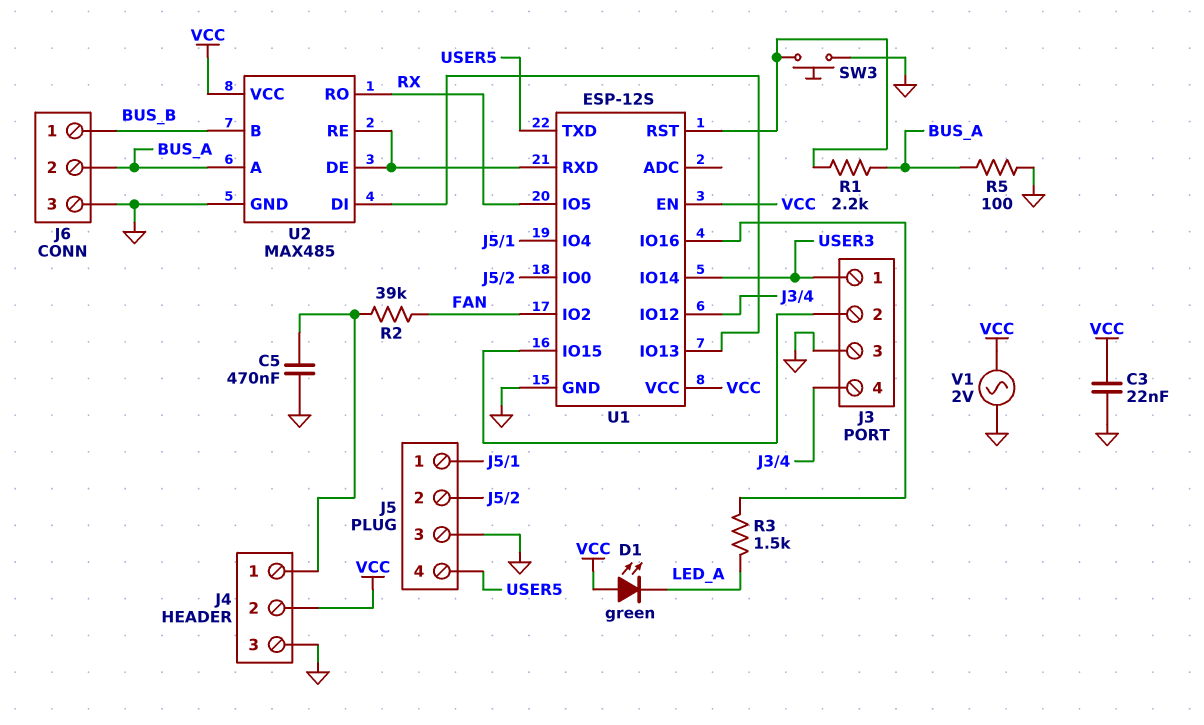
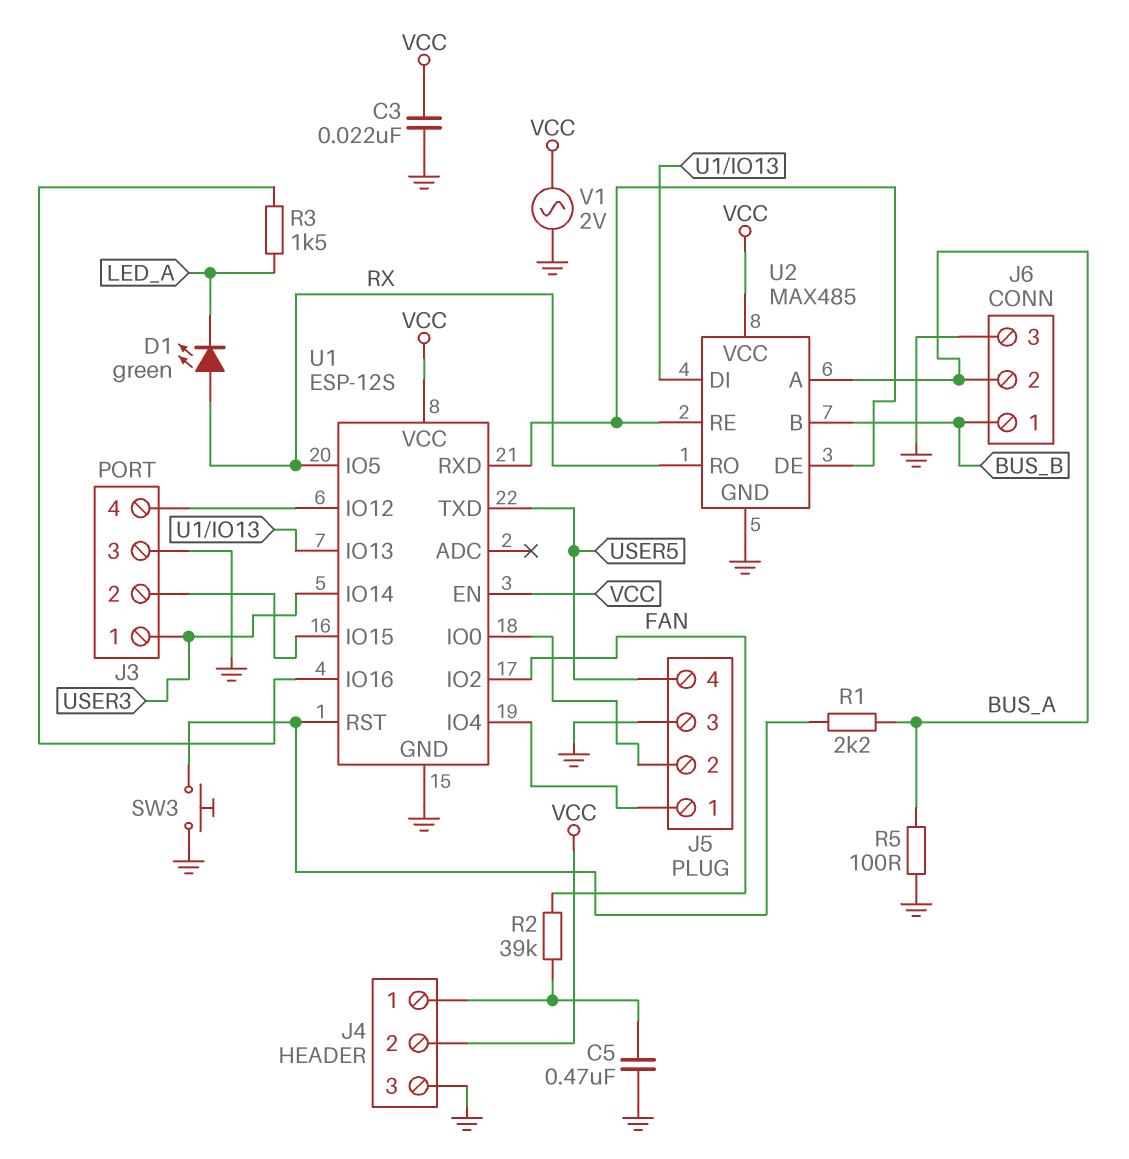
D1: LED green (A VCC, K LED_A) -> LED green (A RX, K LED_A)

